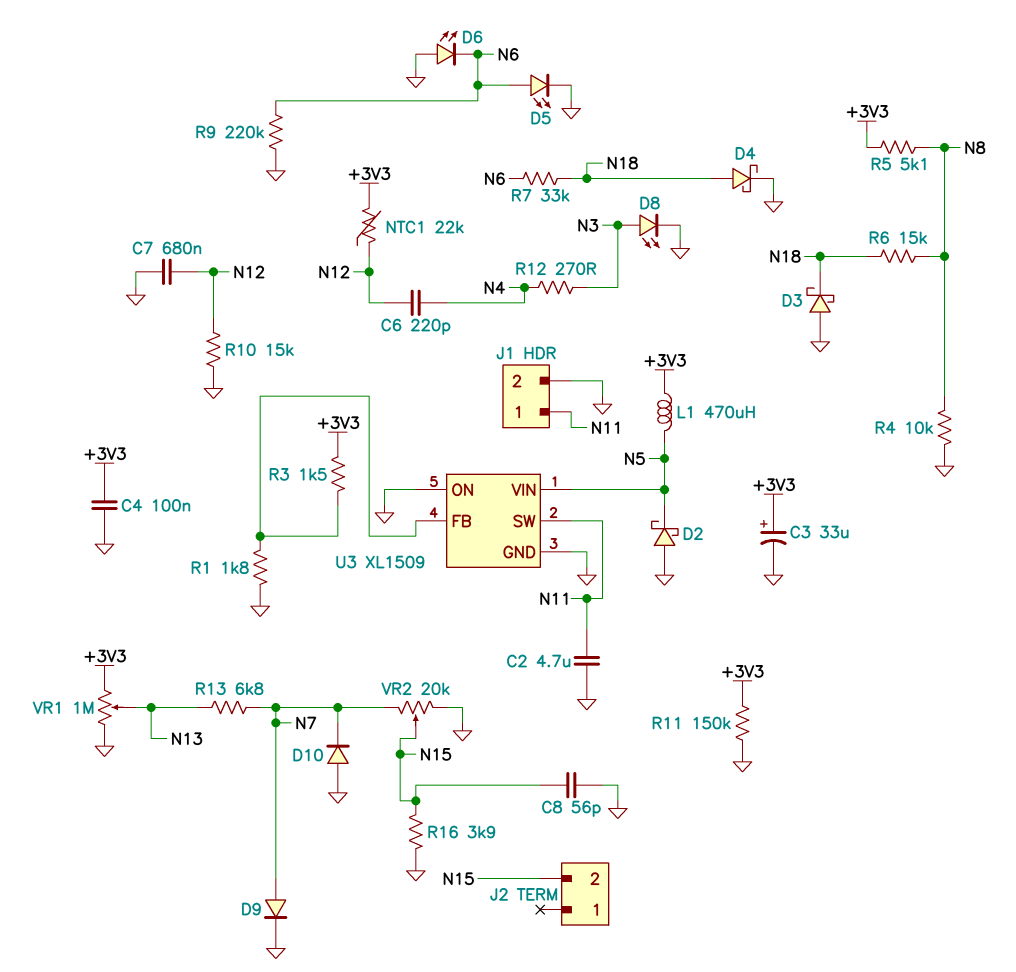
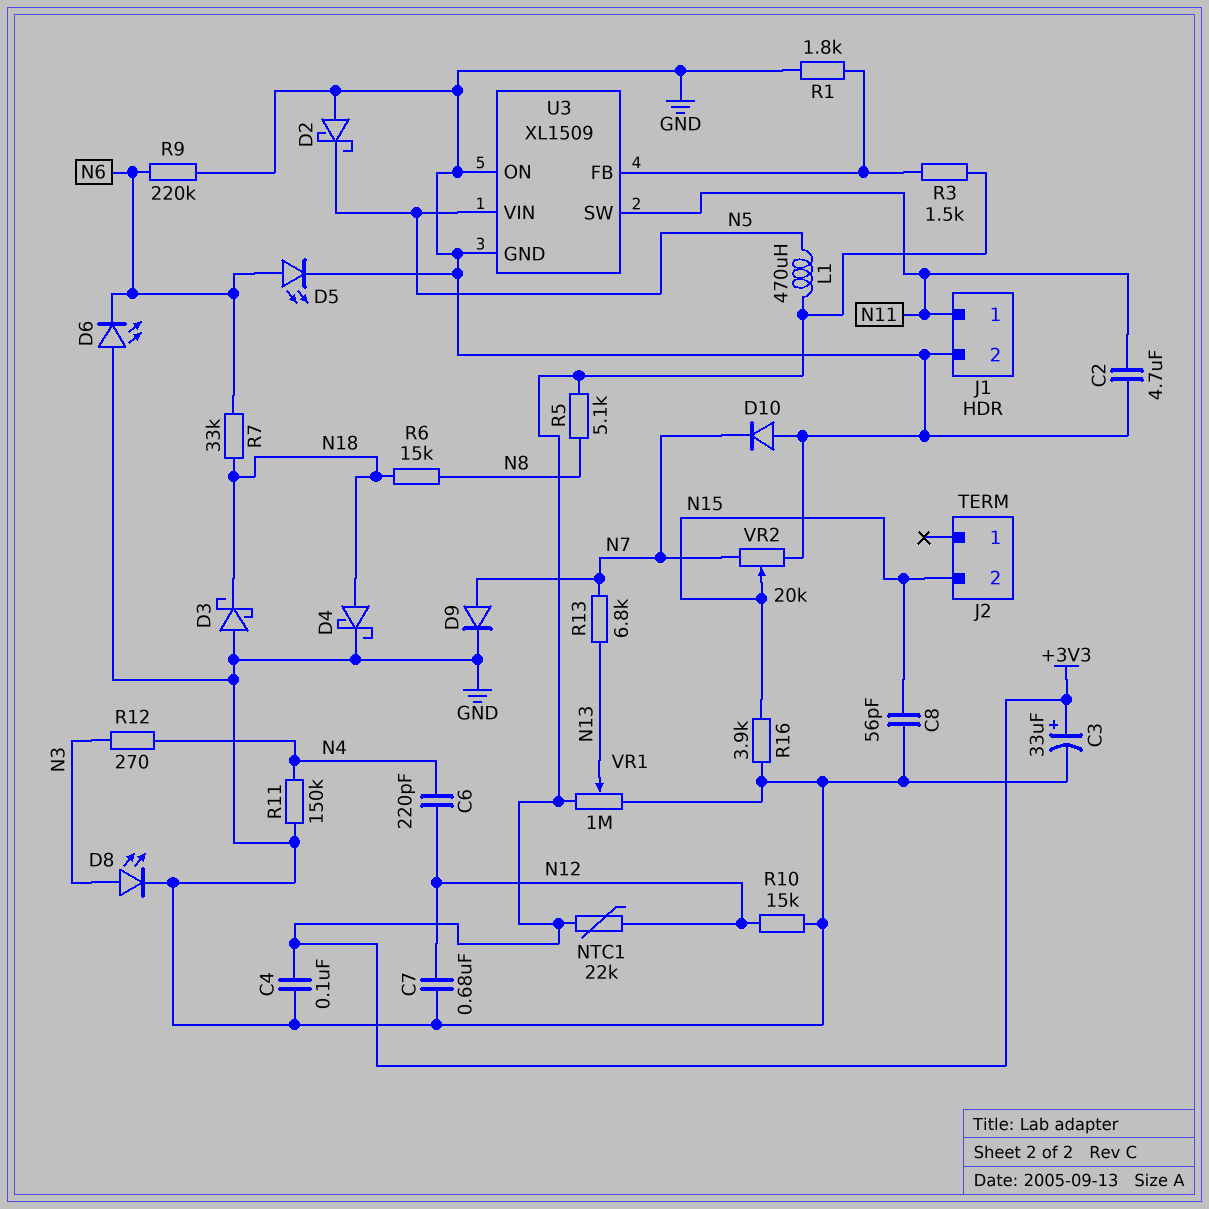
R4: 10k (GND, N8) -> none
R11: 150k (+3V3, GND) -> 150k (GND, N4)

